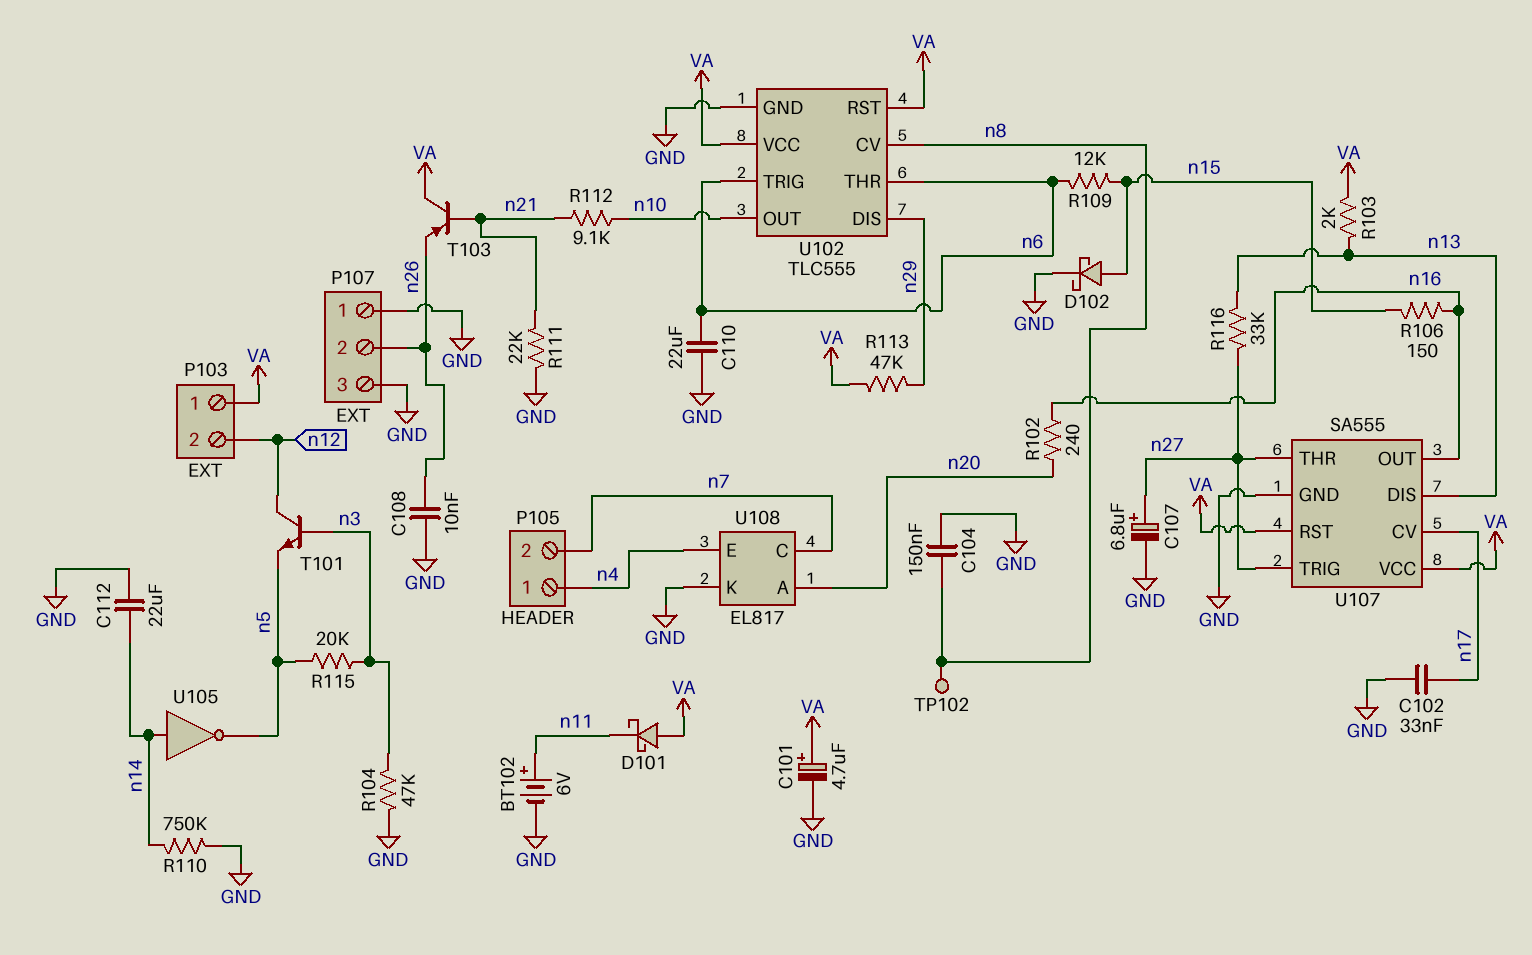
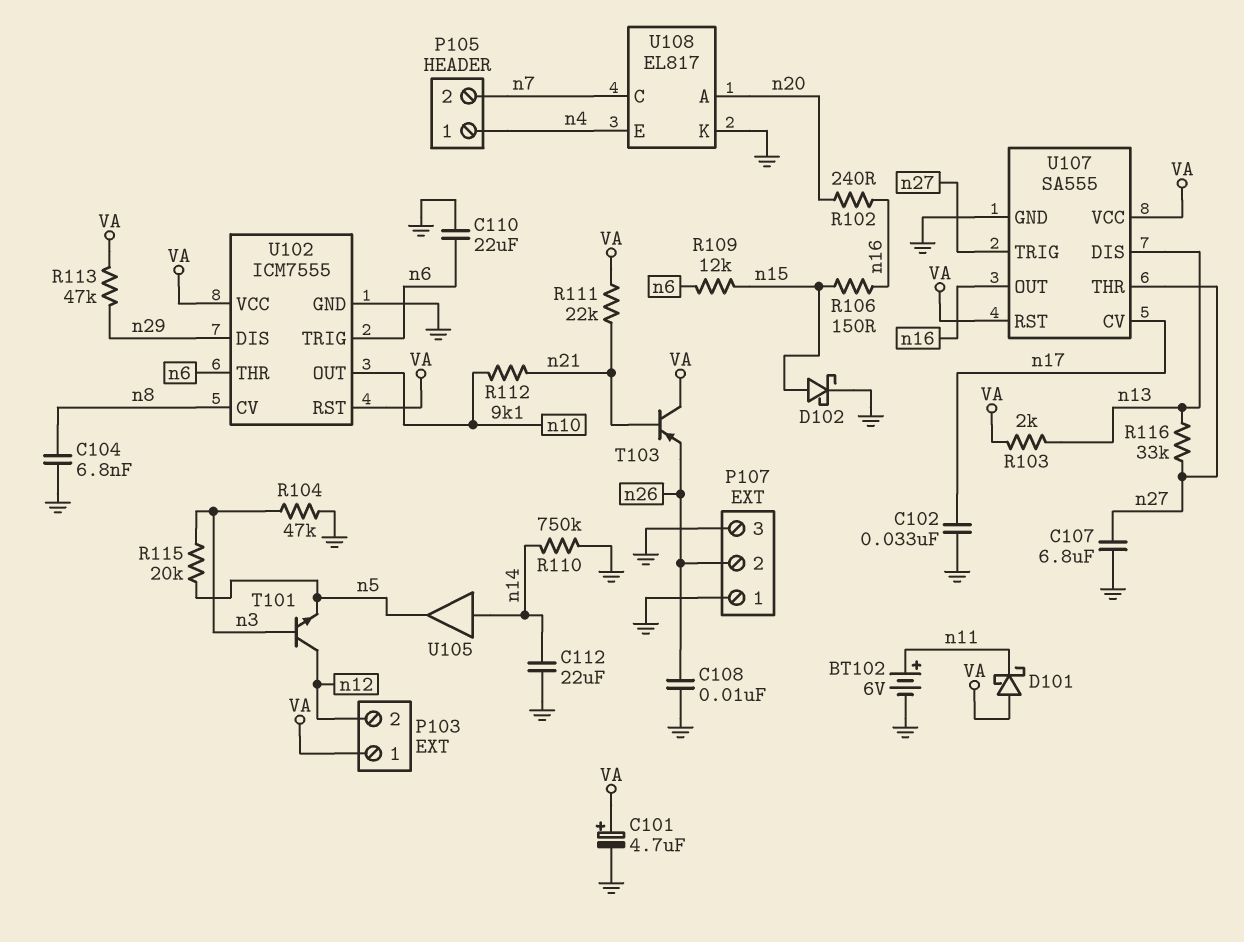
C104: 150nF (GND, n8) -> 6.8nF (GND, n8)
C107: 6.8uF (plus n27, minus GND) -> 6.8uF (GND, n27)
R111: 22k (GND, n21) -> 22k (VA, n21)
TP102: test point (n8) -> none
U102: TLC555 -> ICM7555
U105: NOT (in n14, out n5) -> buffer (in n14, out n5)

